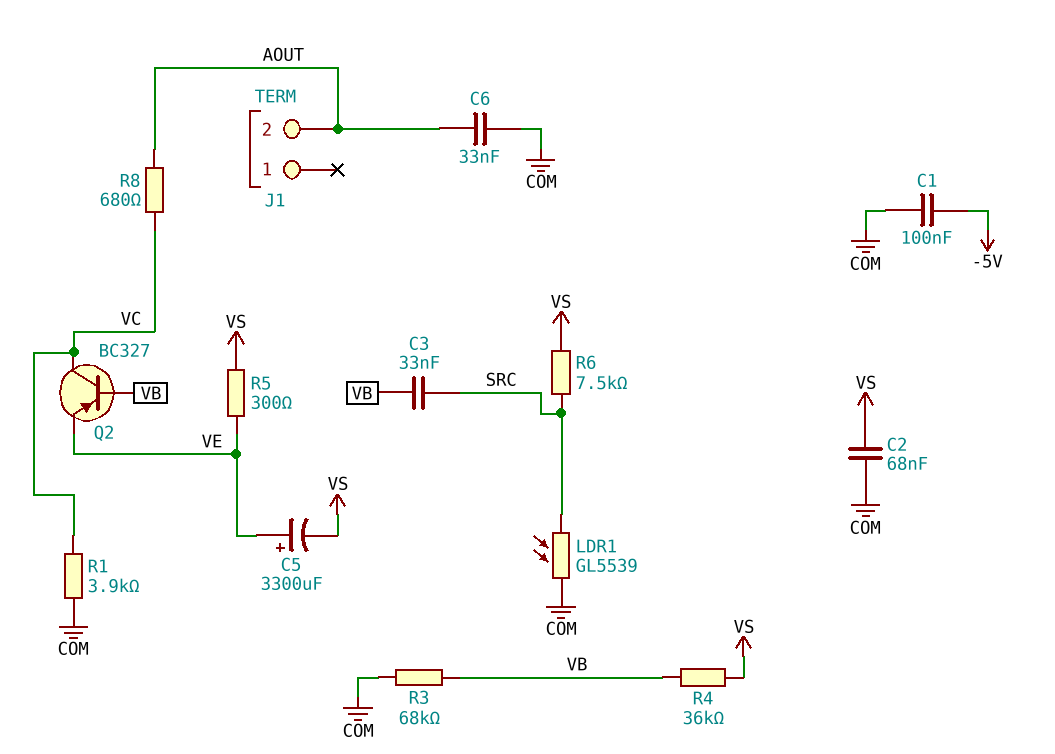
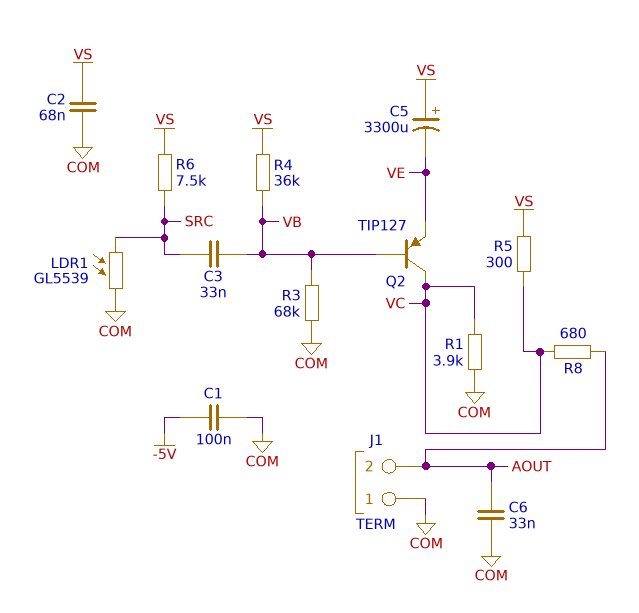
C5: 3300uF (plus VE, minus VS) -> 3300uF (plus VS, minus VE)
J1 pin 1: none -> COM
Q2: PNP BC327 (B VB, C VC, E VE) -> PNP TIP127 (B VB, C VC, E VE)
R5: 300 (VE, VS) -> 300 (VC, VS)

